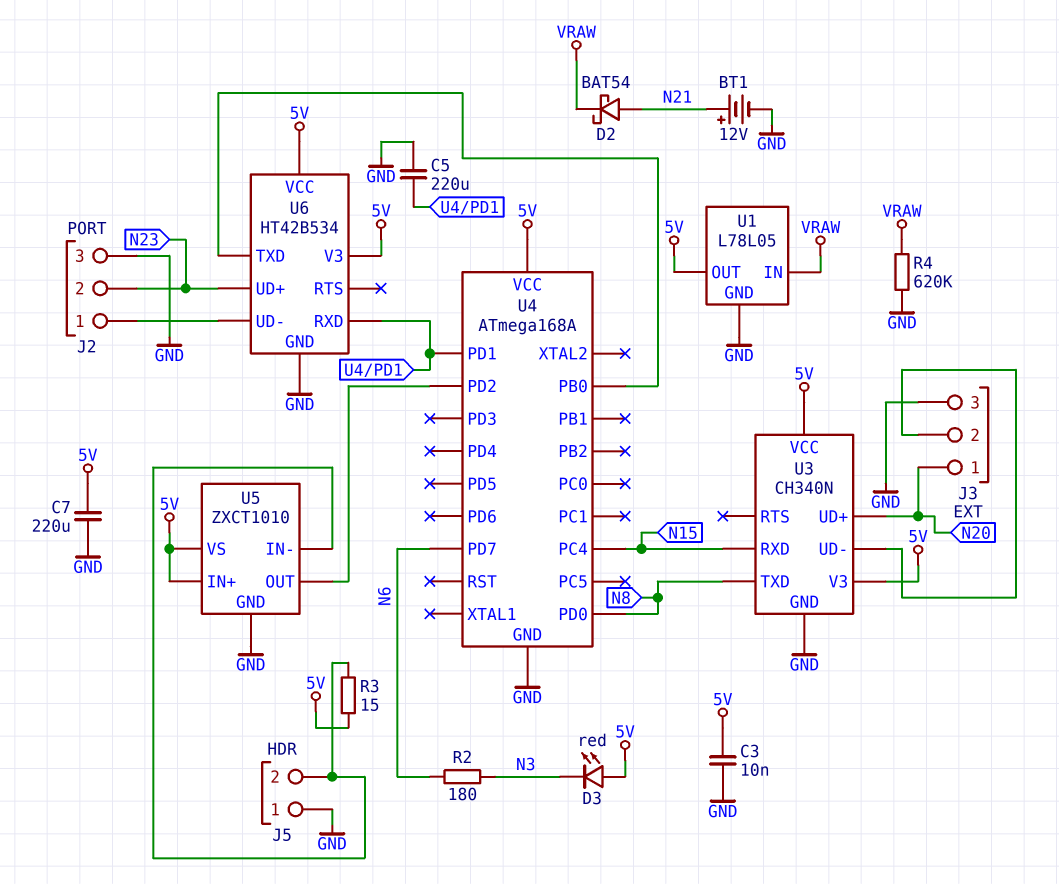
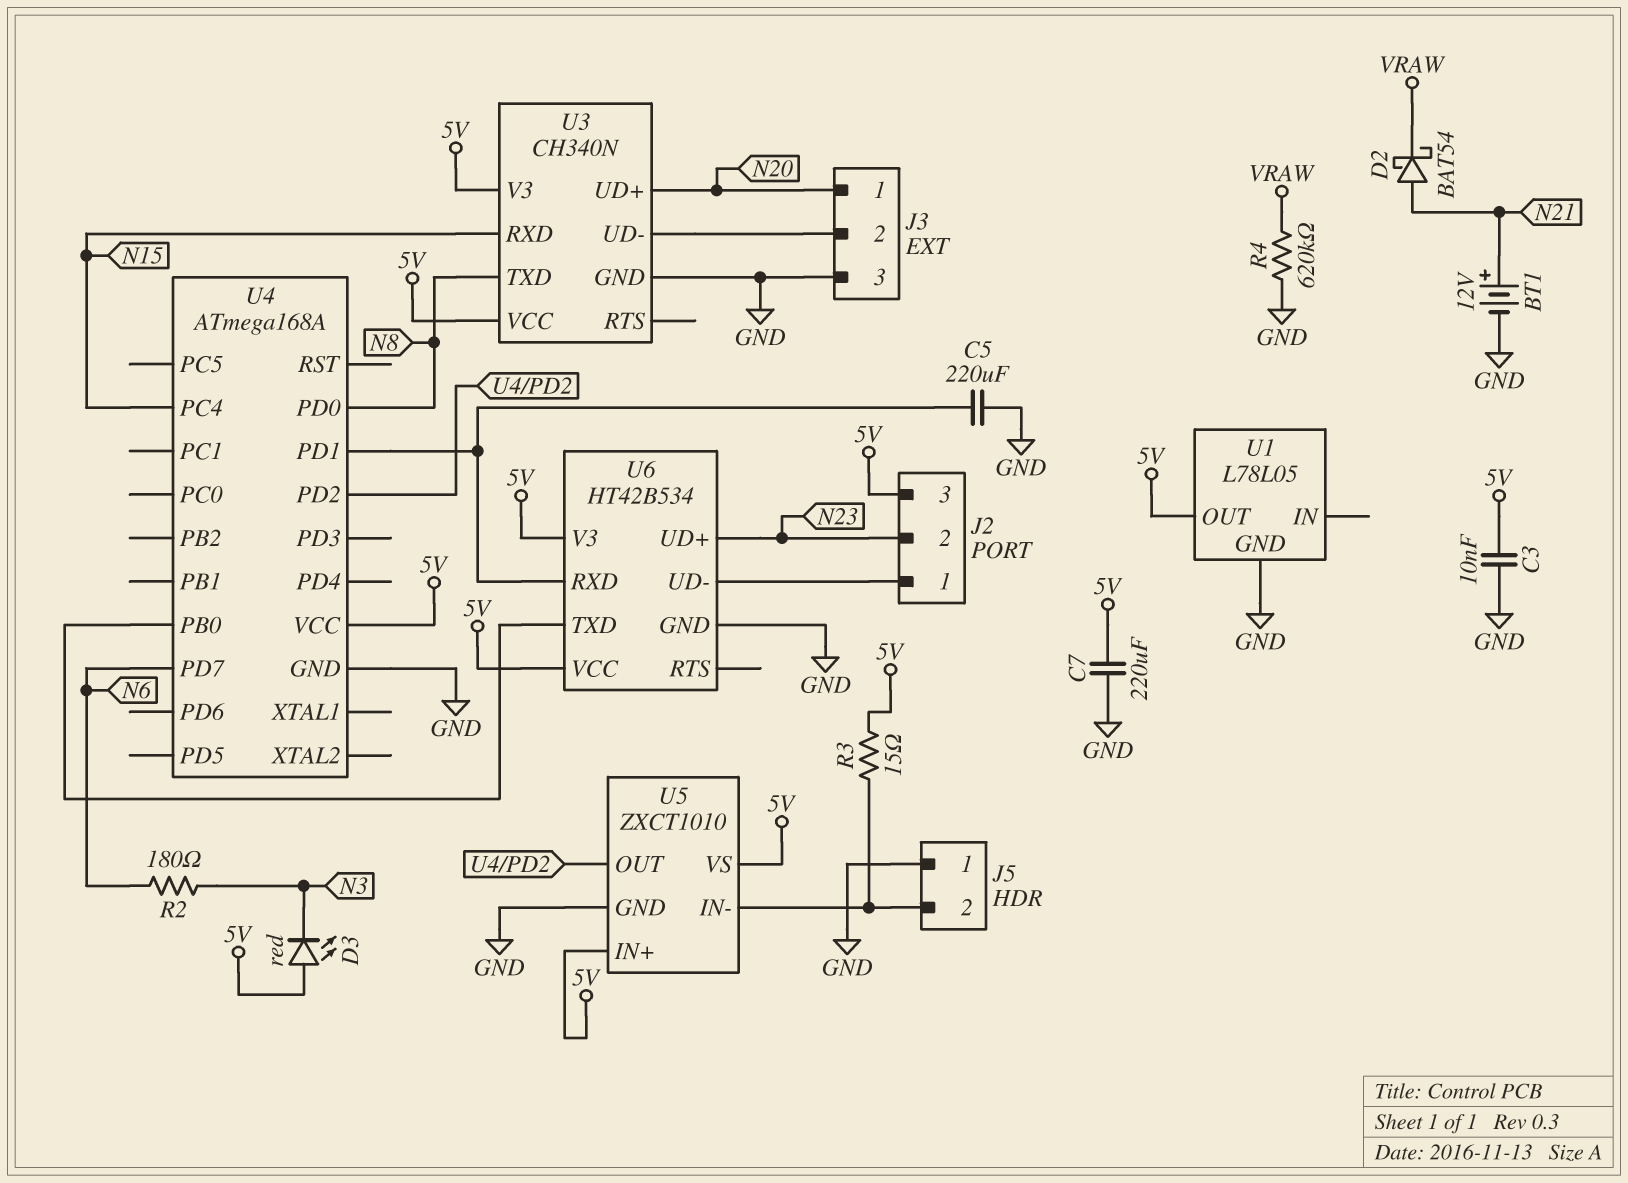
J2 pin 3: GND -> 5V
U1 pin IN: VRAW -> none

